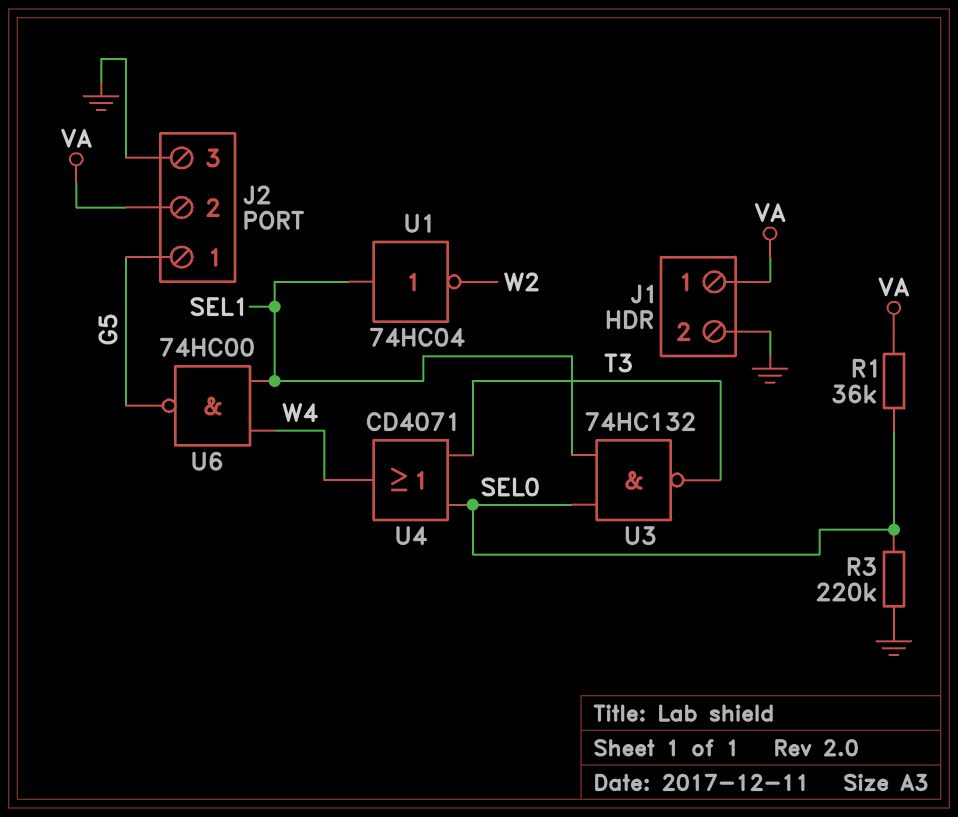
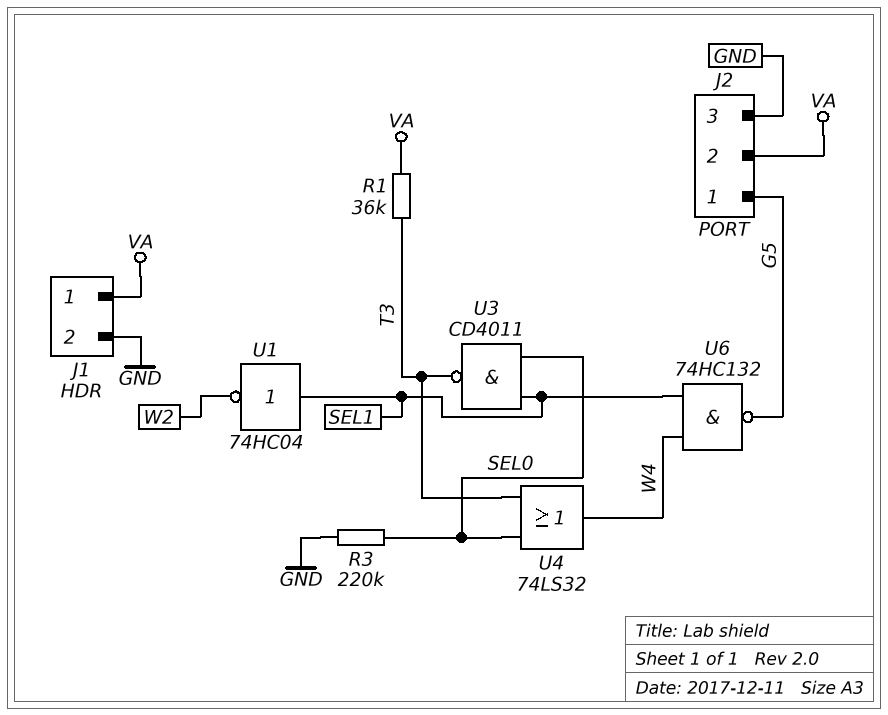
R1: 36k (SEL0, VA) -> 36k (T3, VA)
U3: NAND 74HC132 (in SEL0, in SEL1, out T3) -> NAND CD4011 (in SEL0, in SEL1, out T3)
U4: OR CD4071 (in SEL0, in T3, out W4) -> OR 74LS32 (in SEL0, in T3, out W4)
U6: NAND 74HC00 (in SEL1, in W4, out G5) -> NAND 74HC132 (in SEL1, in W4, out G5)

